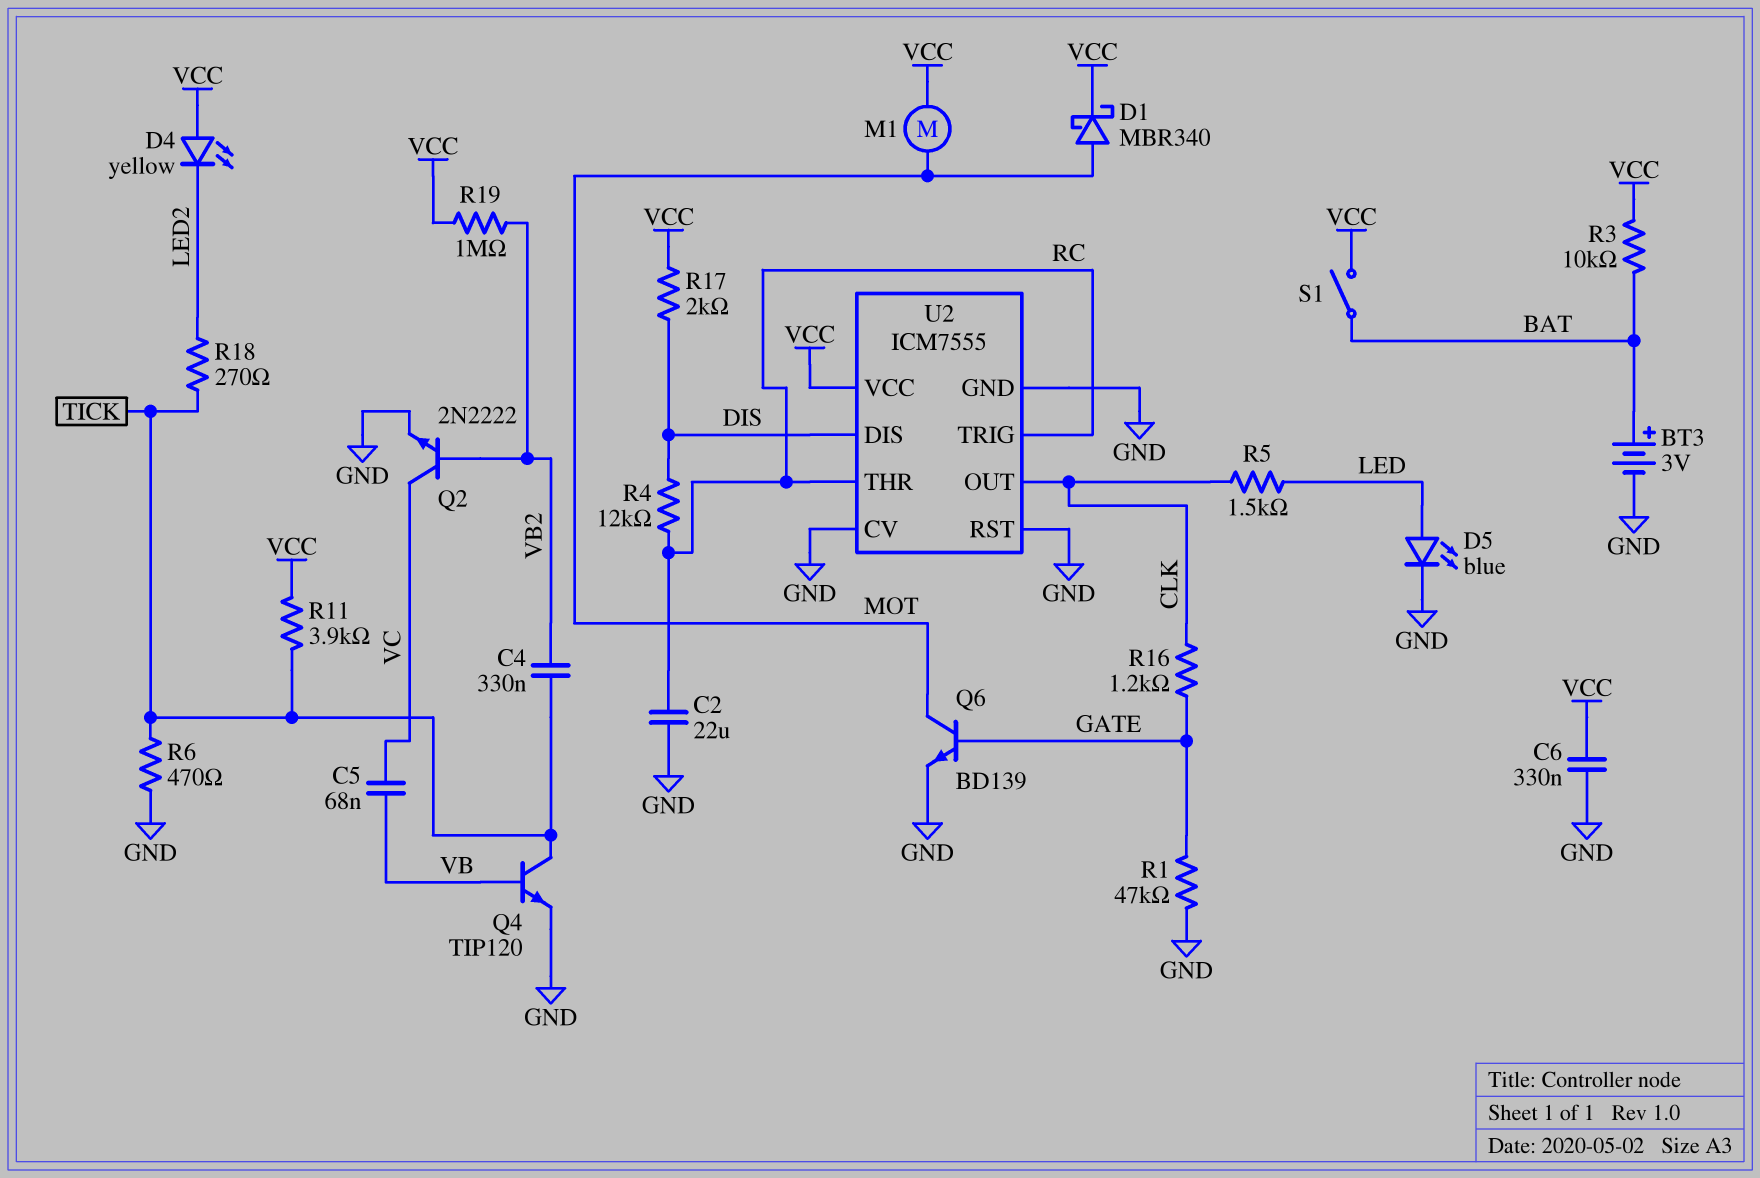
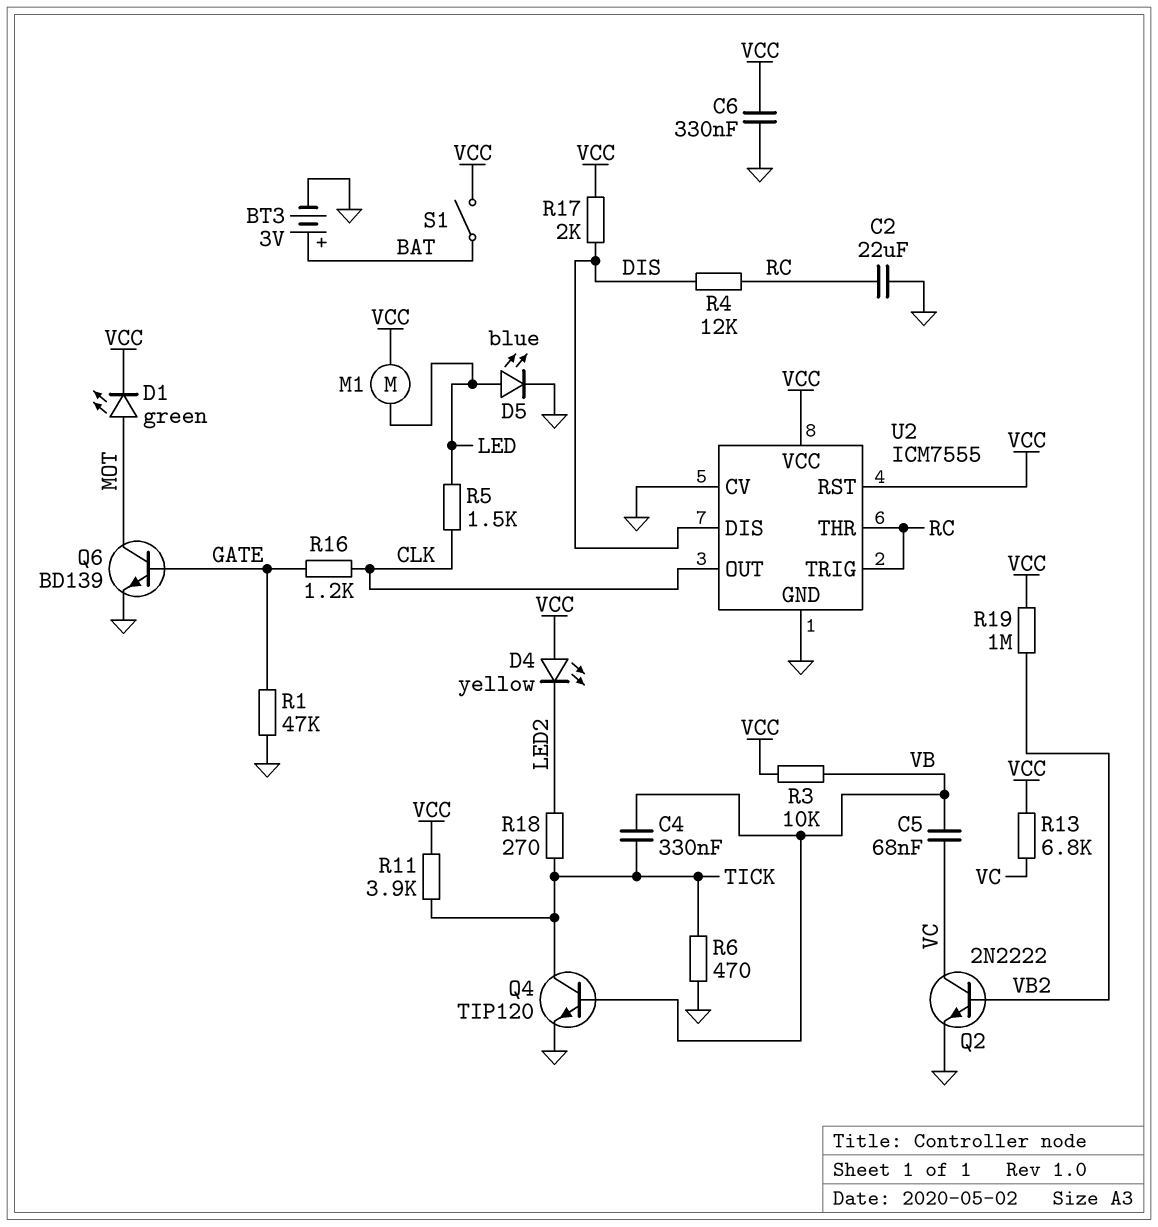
C4: 330nF (TICK, VB2) -> 330nF (TICK, VB)
D1: schottky MBR340 (A MOT, K VCC) -> LED green (A MOT, K VCC)
M1: motor (MOT, VCC) -> motor (LED, VCC)
R3: 10k (BAT, VCC) -> 10k (VB, VCC)
R13: none -> 6.8k (VC, VCC)
U2 pin RST: GND -> VCC

